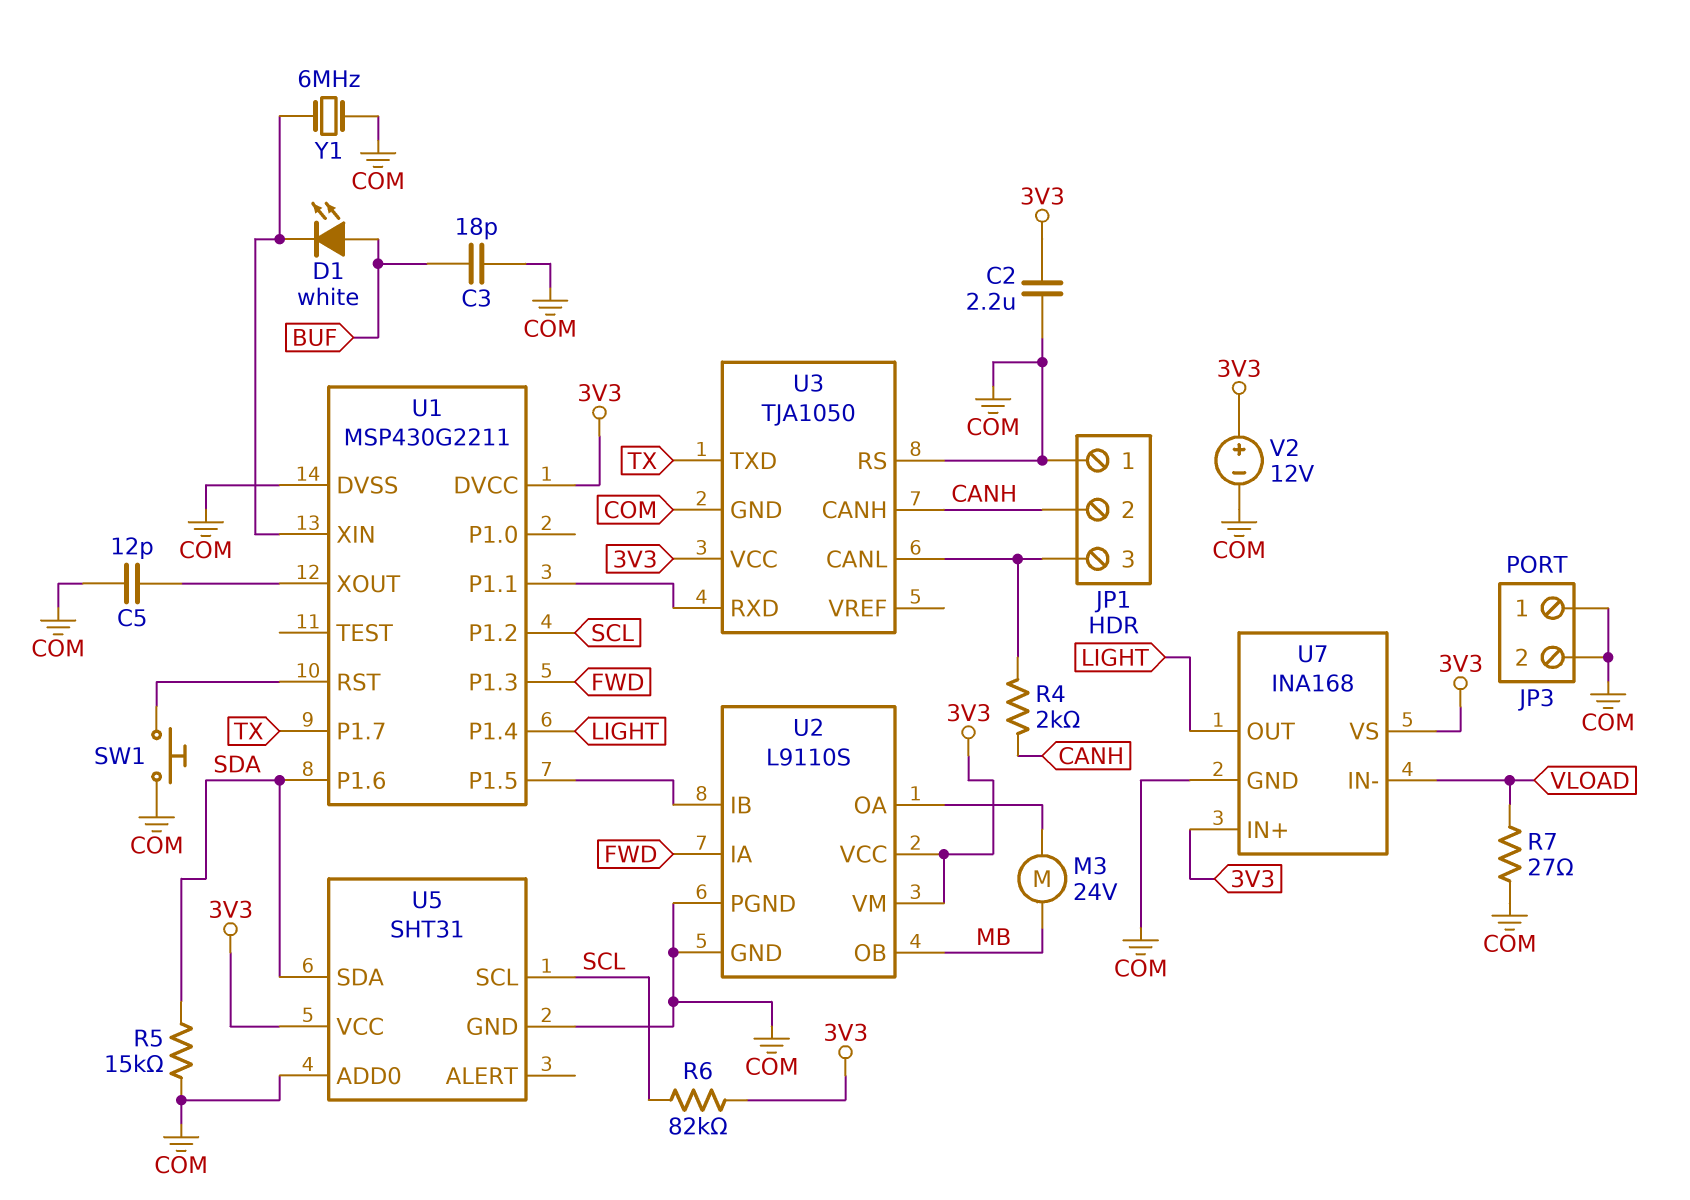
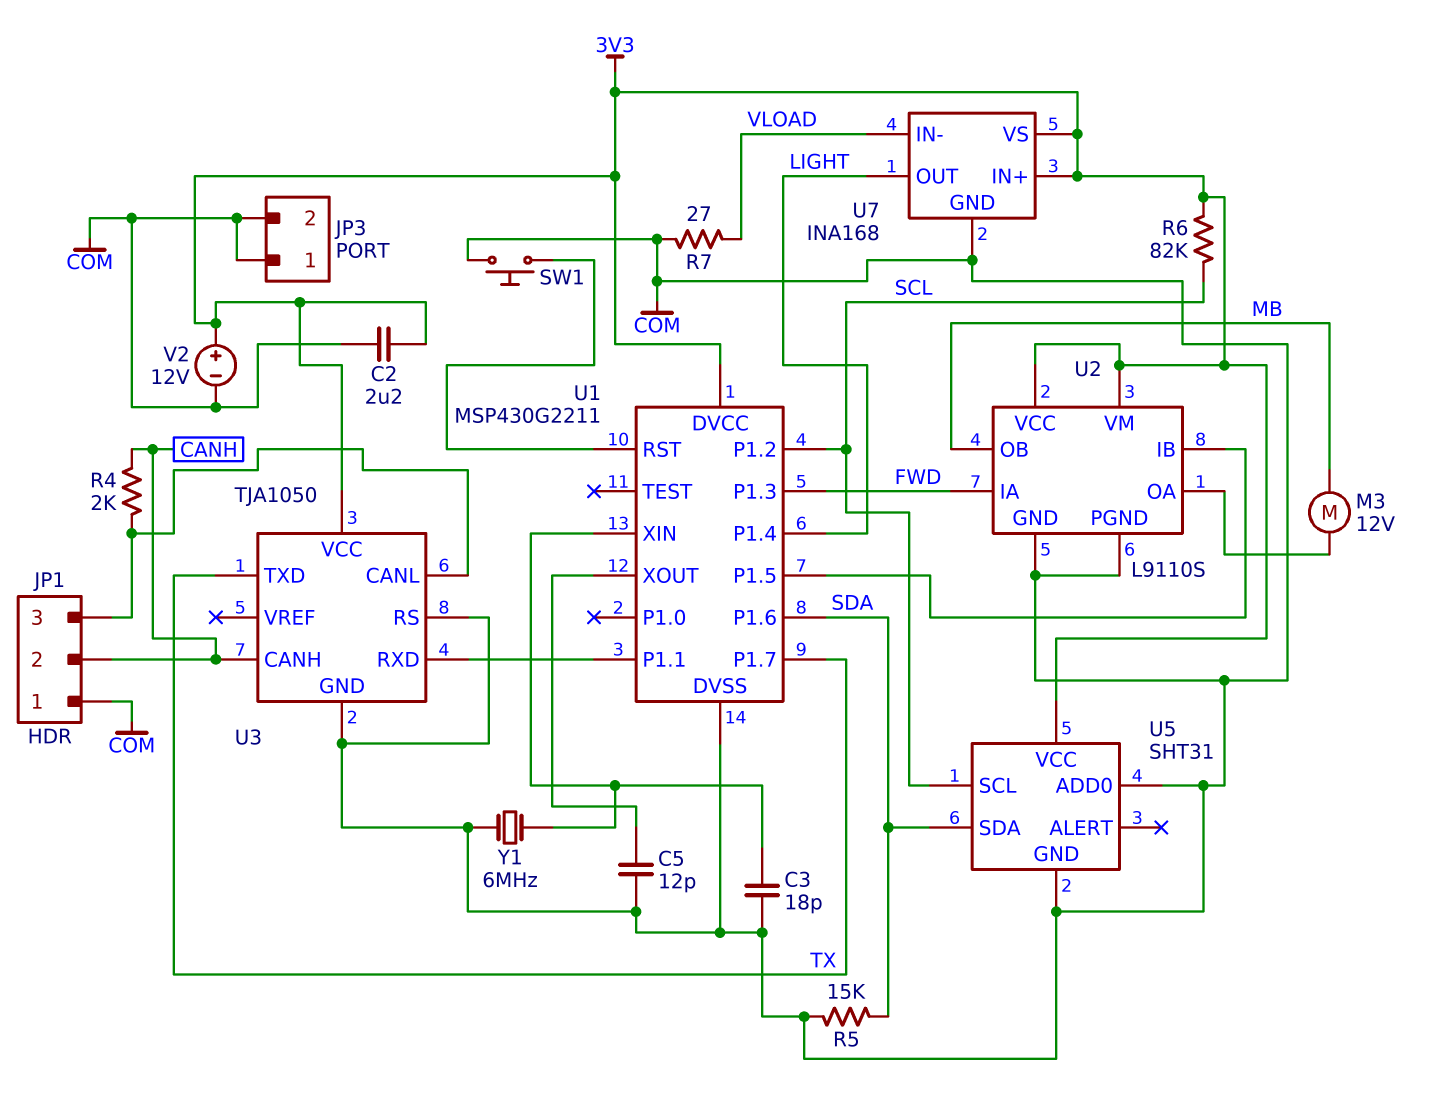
C3: 18pF (BUF, COM) -> 18pF (COM, U1/XIN)
D1: LED white (A BUF, K U1/XIN) -> none
M3: motor 24V (MB, U2/OA) -> motor 12V (MB, U2/OA)

